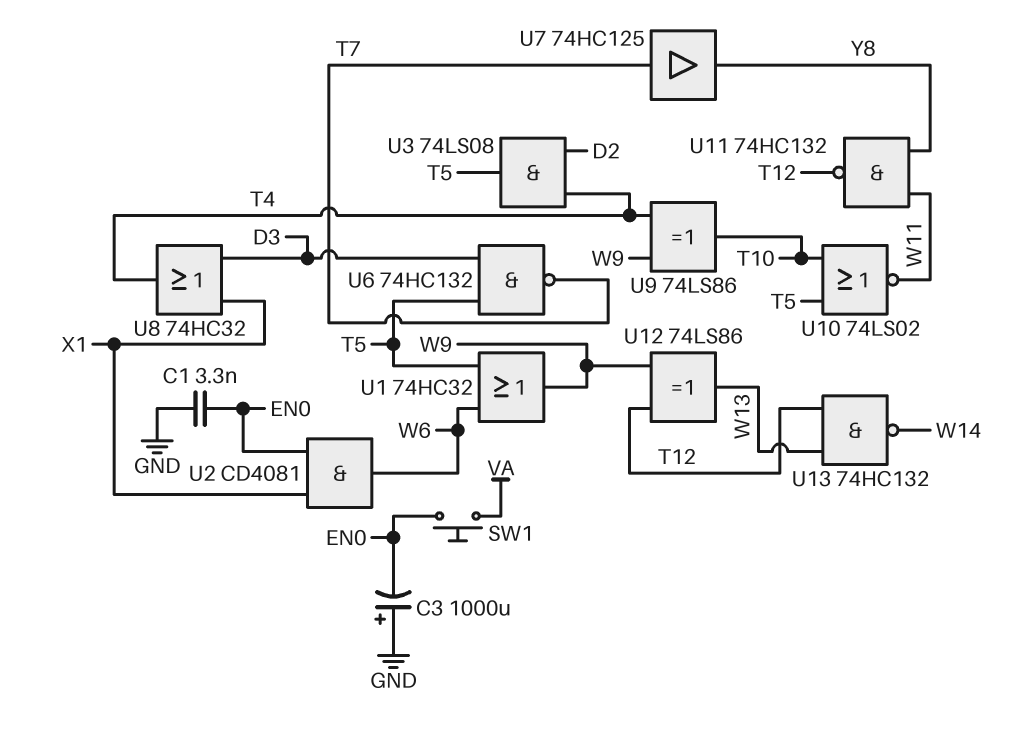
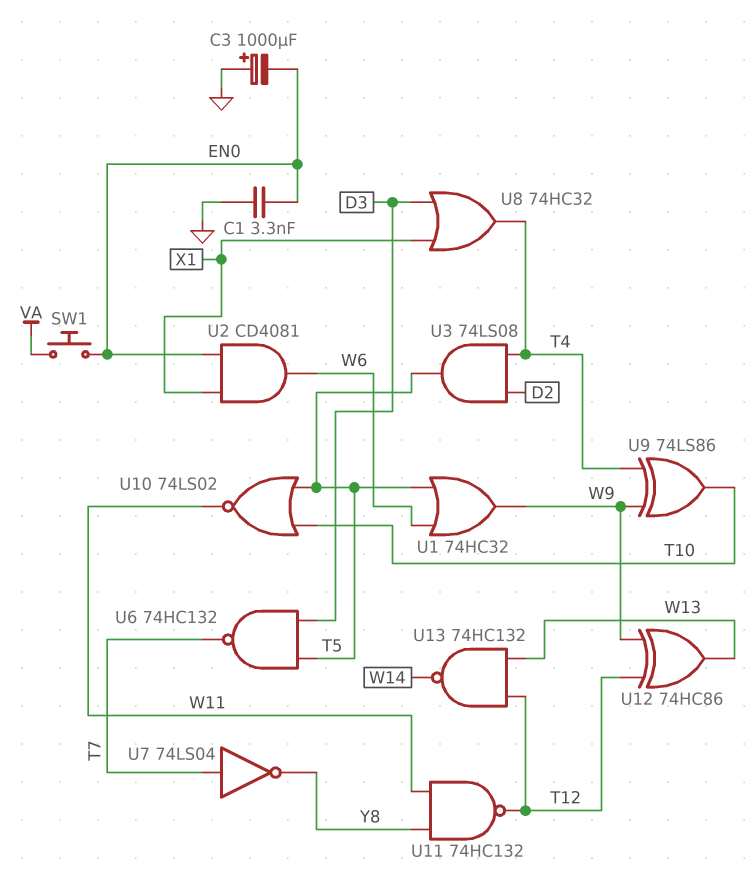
U7: buffer 74HC125 (in T7, out Y8) -> NOT 74LS04 (in T7, out Y8)
U12: XOR 74LS86 (in T12, in W9, out W13) -> XOR 74HC86 (in T12, in W9, out W13)

